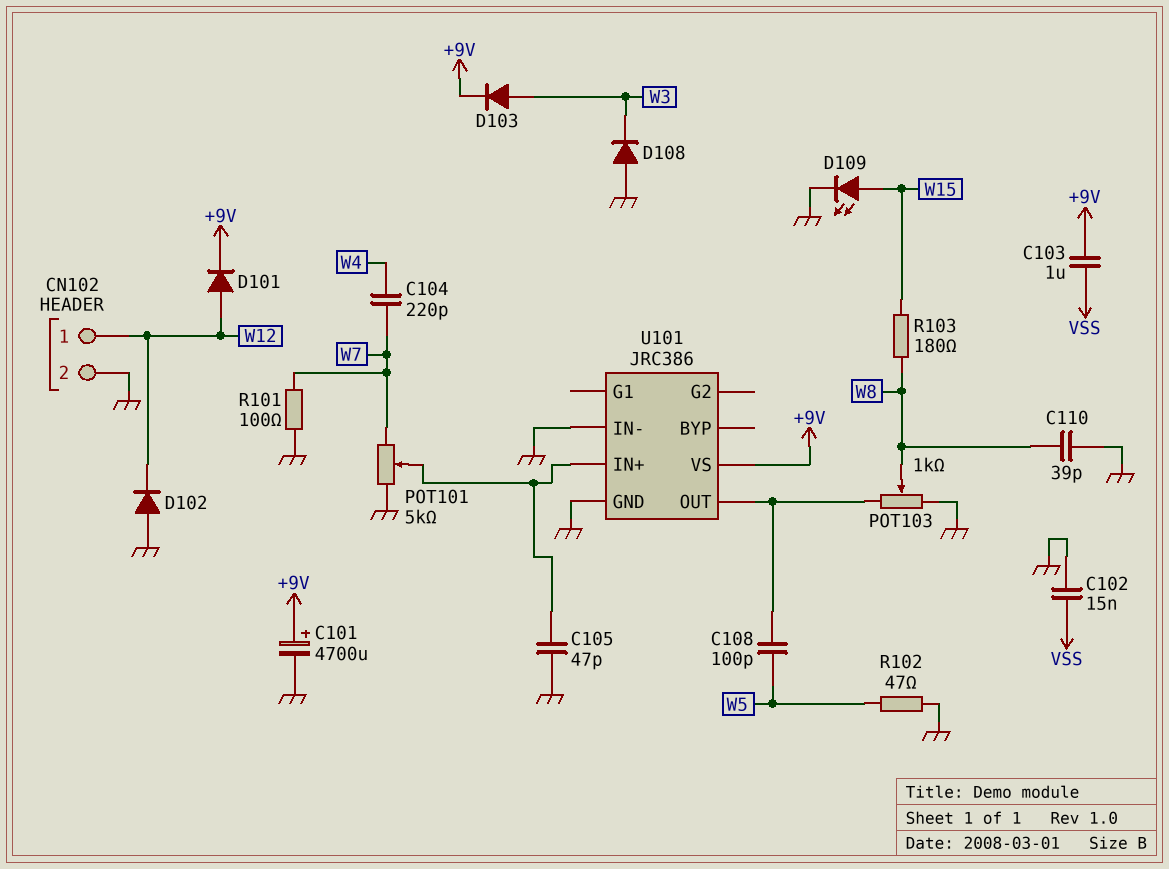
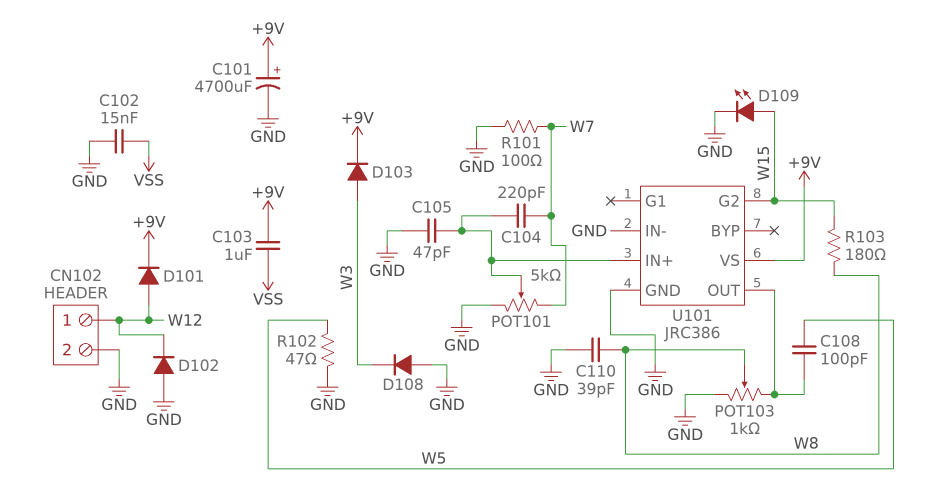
C104: 220pF (W4, W7) -> 220pF (U101/IN+, W7)
U101 pin G2: none -> W15

